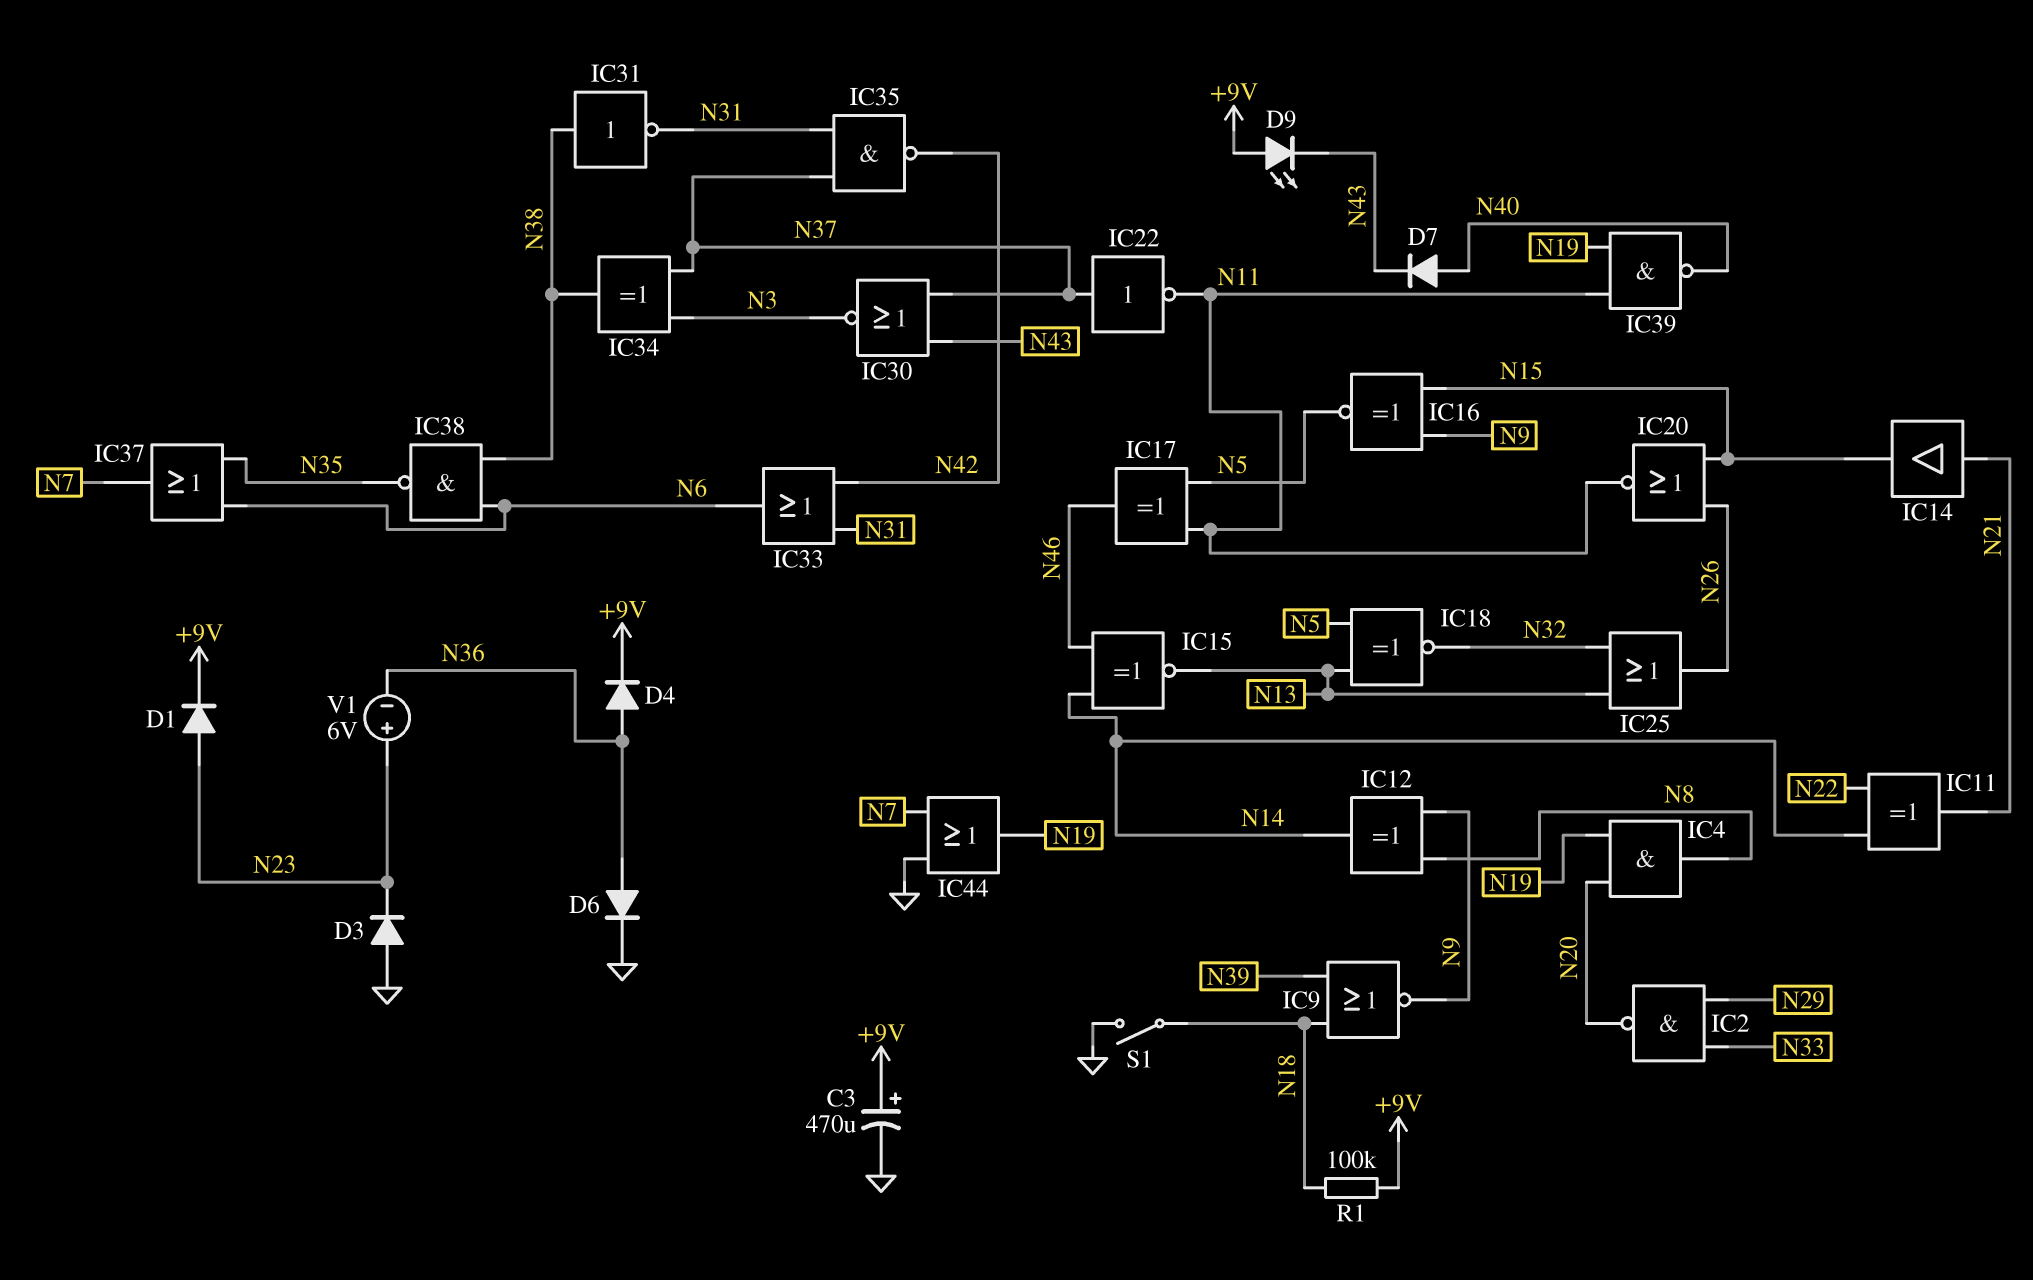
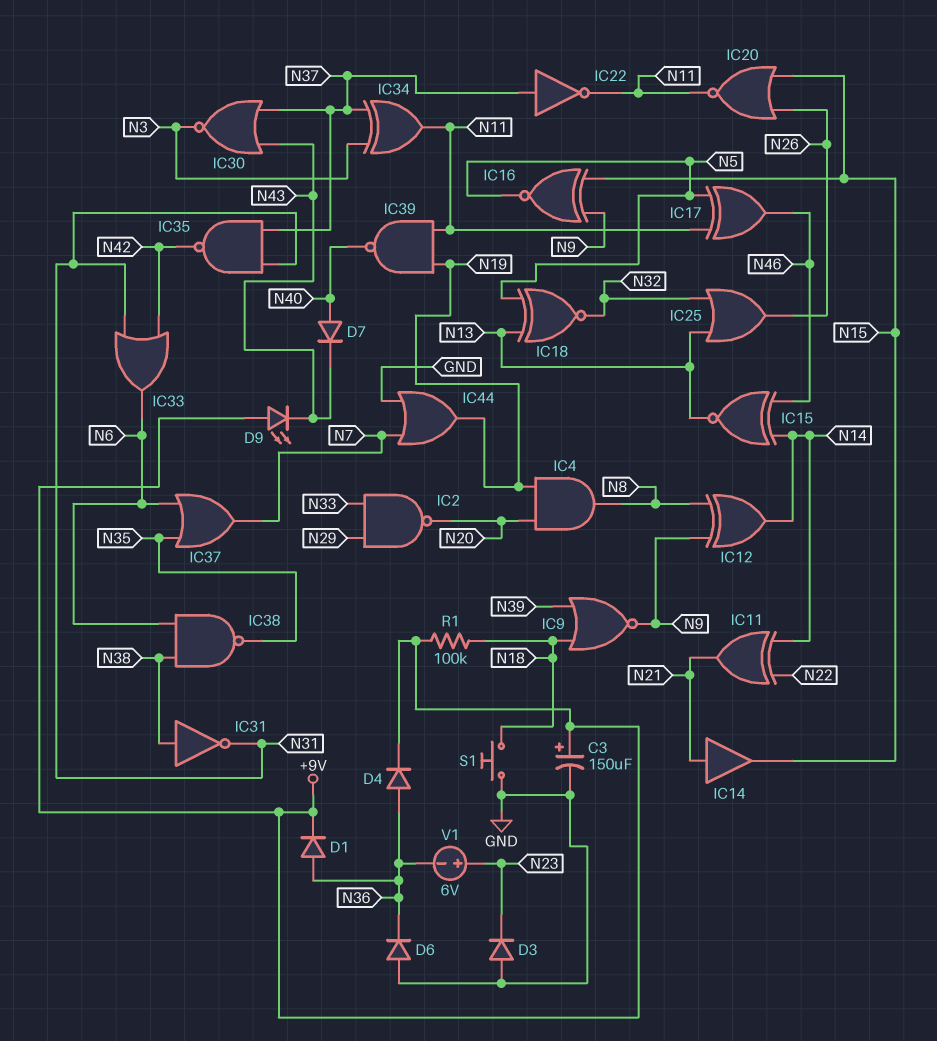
C3: 470uF (plus +9V, minus GND) -> 150uF (plus +9V, minus GND)
D1: diode (A N23, K +9V) -> diode (A N36, K +9V)
D6: diode (A N36, K GND) -> diode (A GND, K N36)
IC34: XOR (in N3, in N37, out N38) -> XOR (in N3, in N37, out N11)
S1: switch (GND, N18) -> button (GND, N18)

